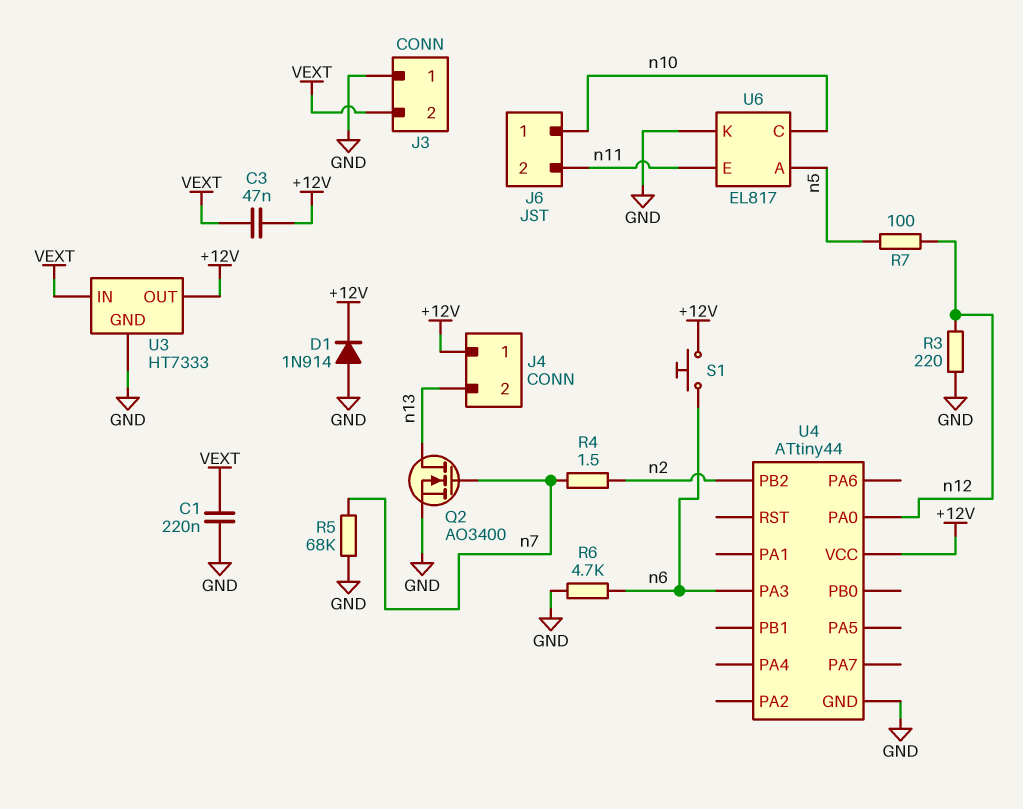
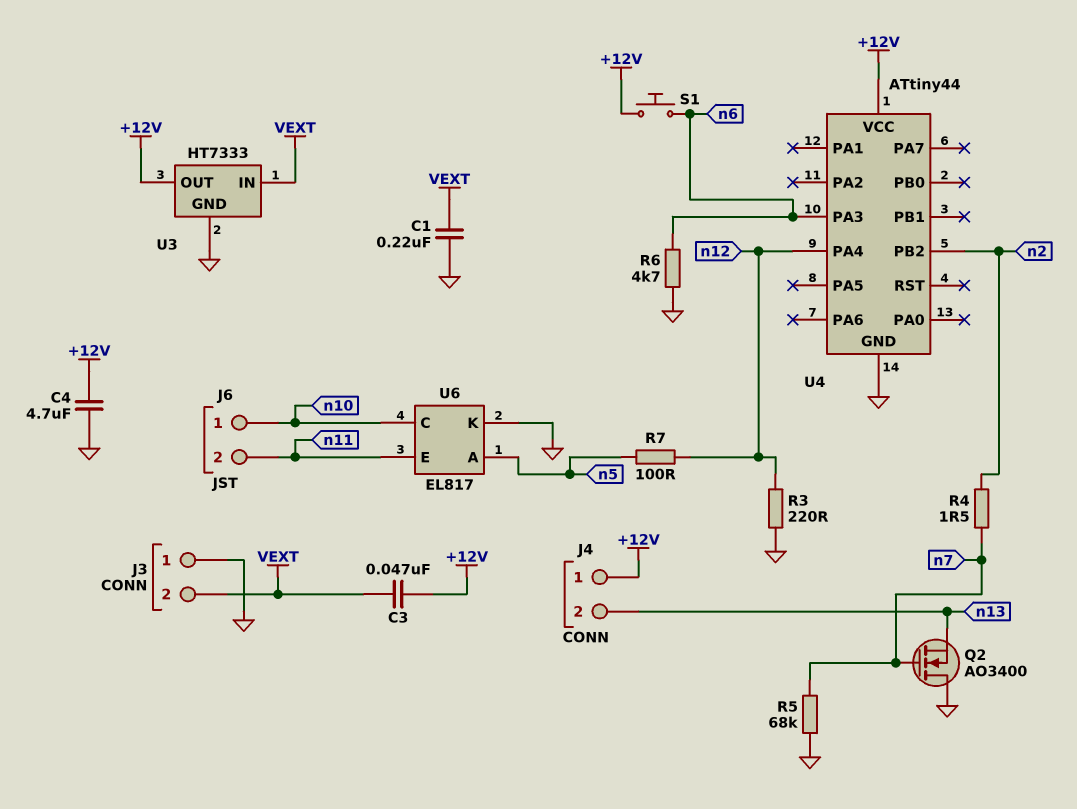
C4: none -> 4.7uF (+12V, GND)
D1: diode 1N914 (A GND, K +12V) -> none
Q2: NMOS AO3400 (G n7, D n13, S GND) -> NMOS AO3400 (G n7, D GND, S n13)
U4 pin PA0: n12 -> none
U4 pin PA4: none -> n12

